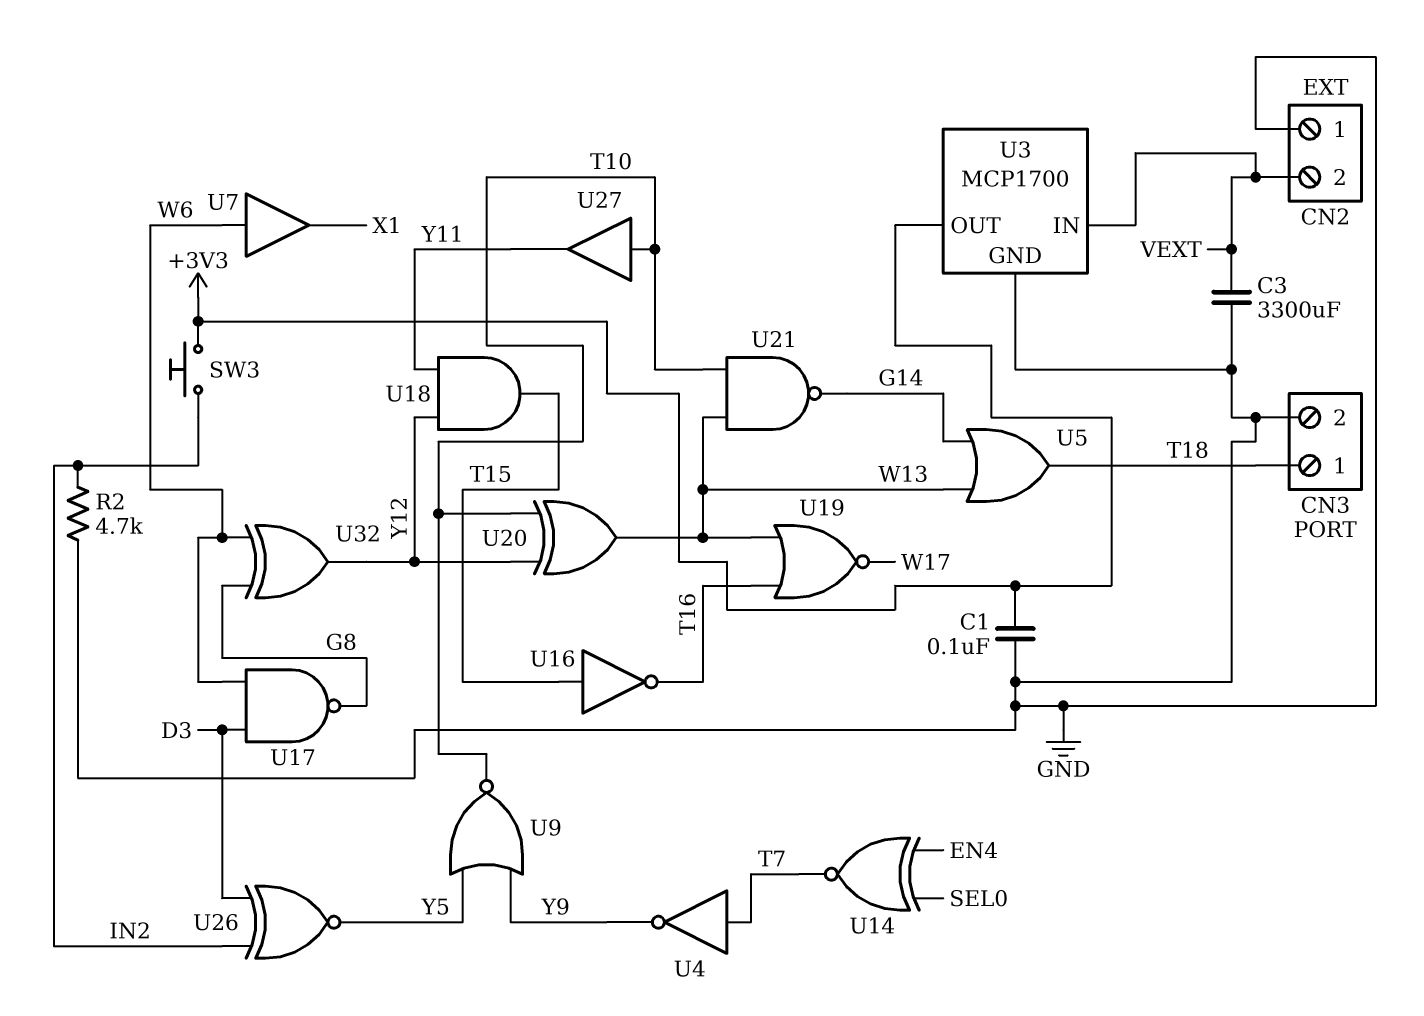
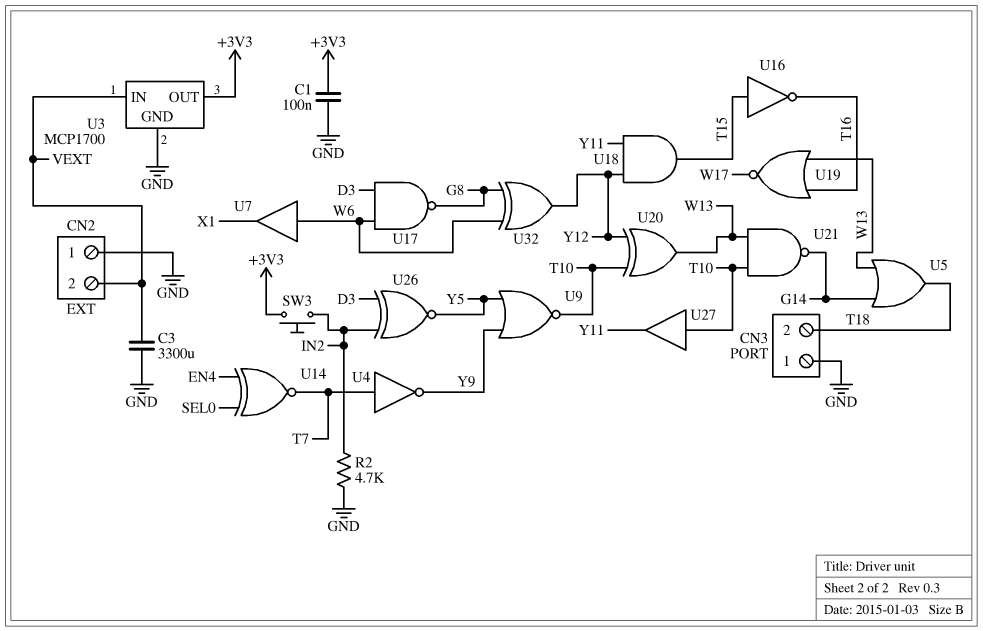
CN3 pin 1: T18 -> GND
CN3 pin 2: GND -> T18

